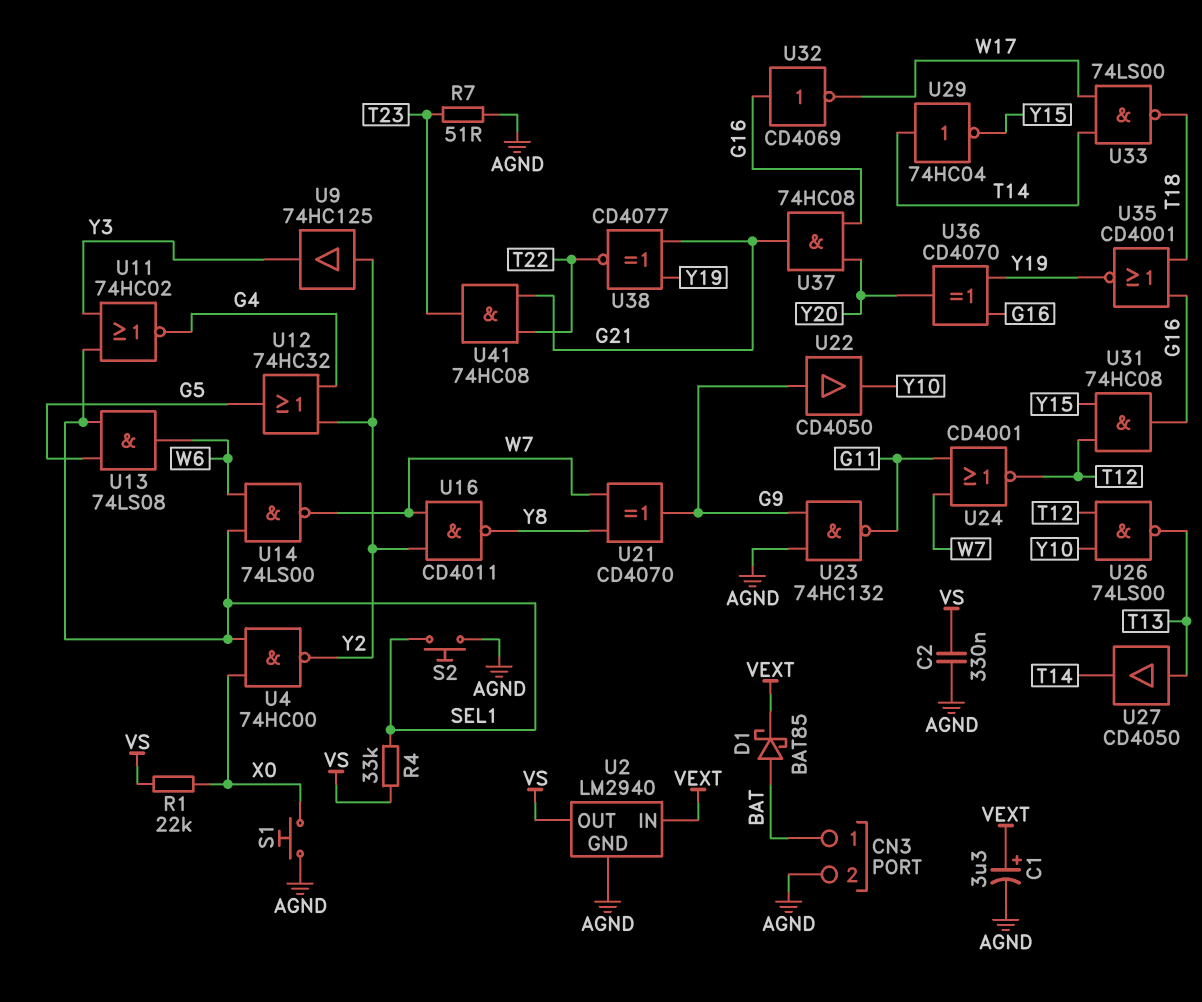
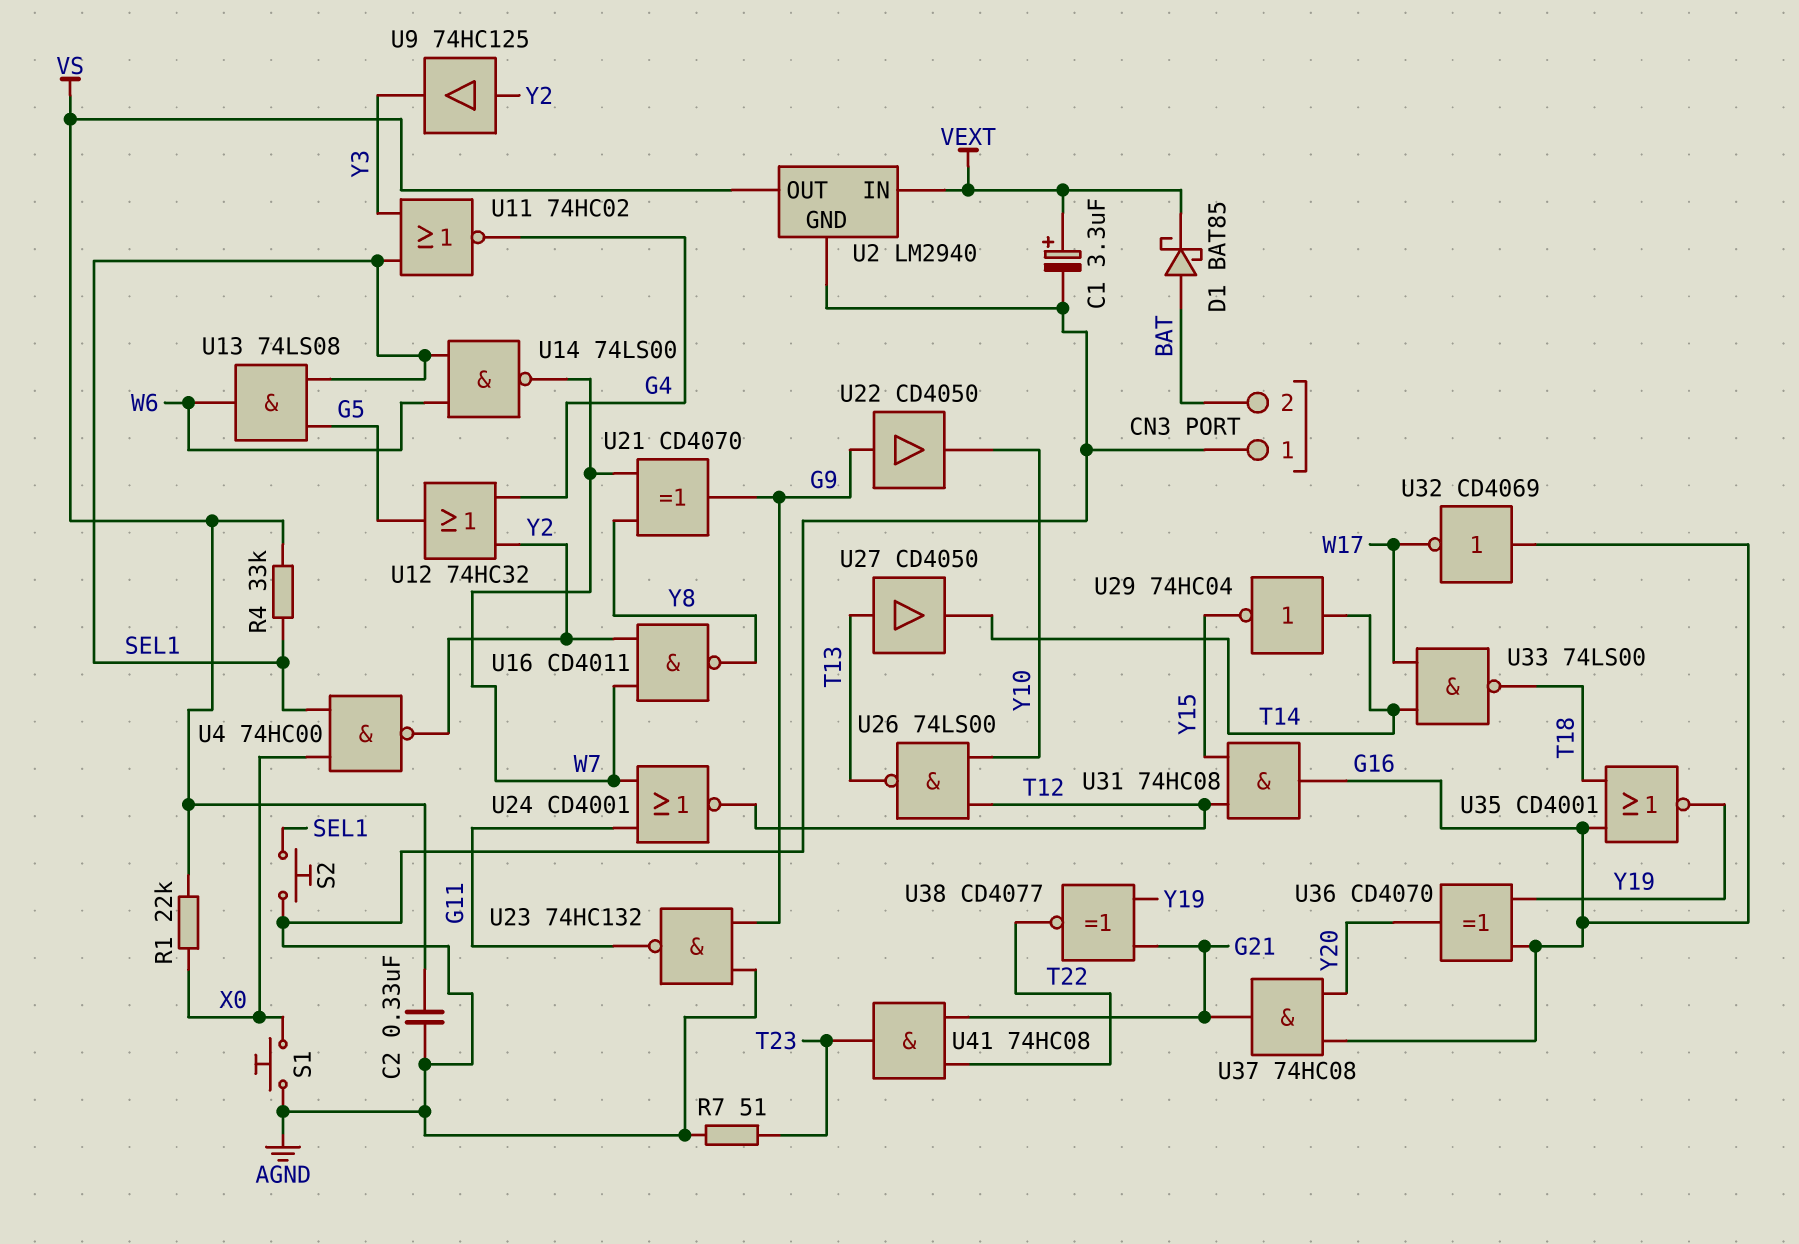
CN3 pin 1: BAT -> AGND
CN3 pin 2: AGND -> BAT

